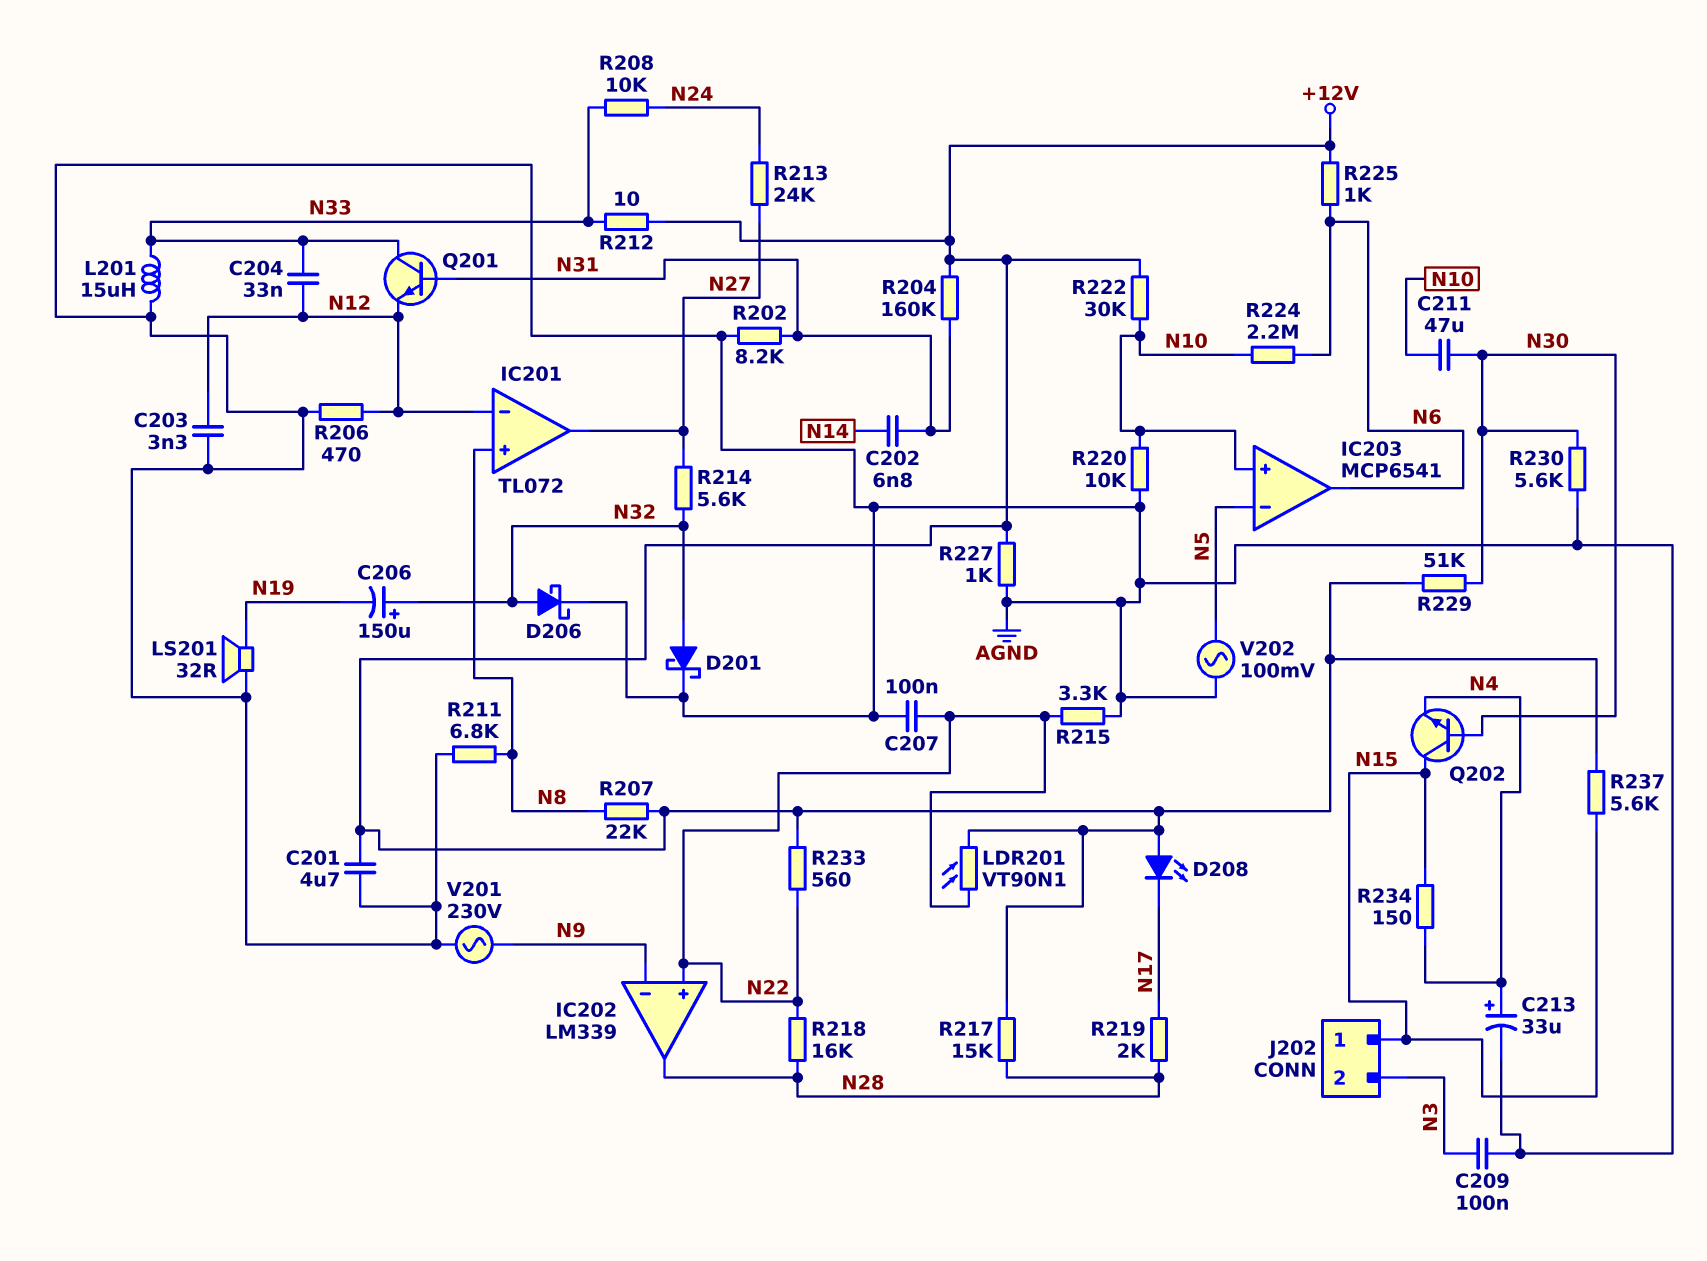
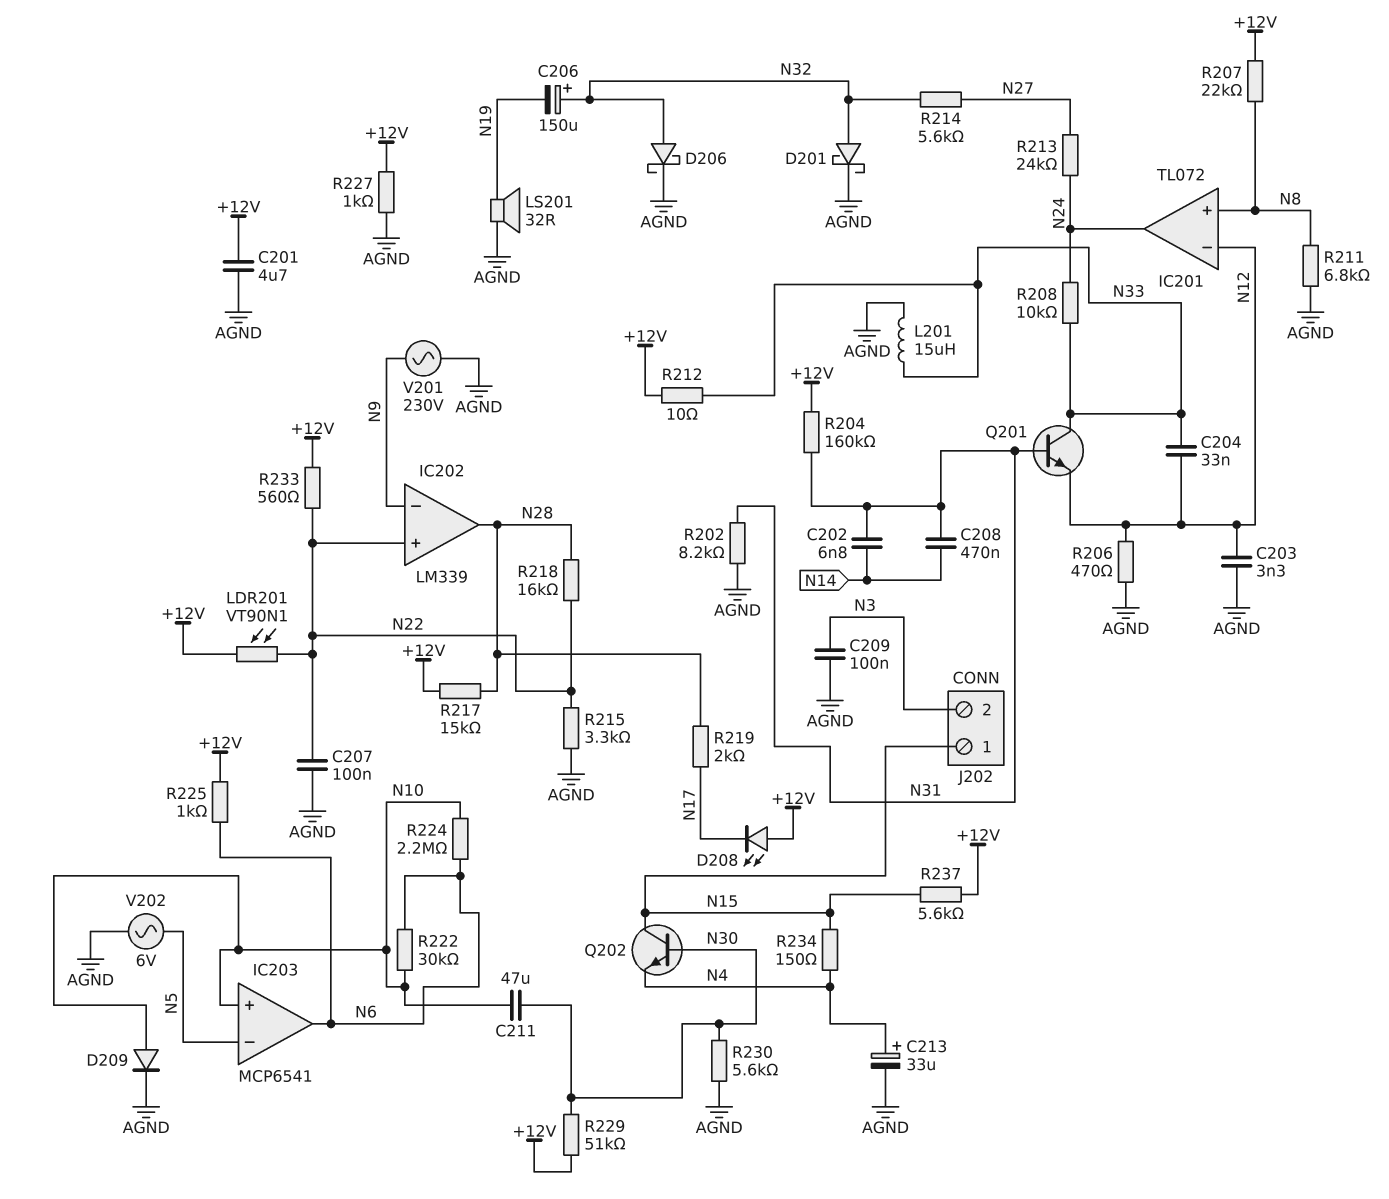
C208: none -> 470nF (N14, N31)
D209: none -> diode (A N10, K AGND)
IC201 pin out: N27 -> N24
R220: 10k (AGND, N10) -> none
R222: 30k (+12V, N10) -> 30k (N6, N10)
V202: AC 100mV (AGND, N5) -> AC 6V (AGND, N5)

